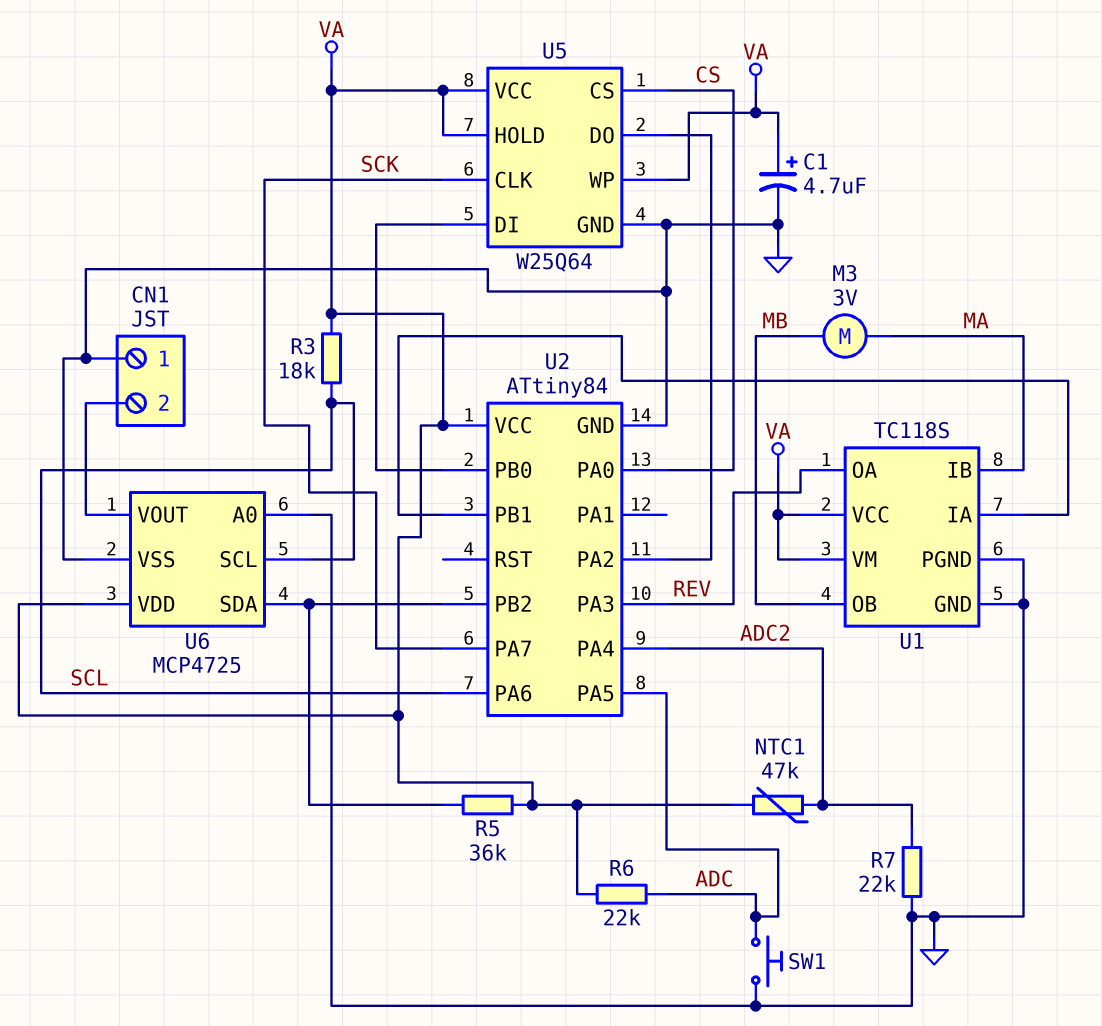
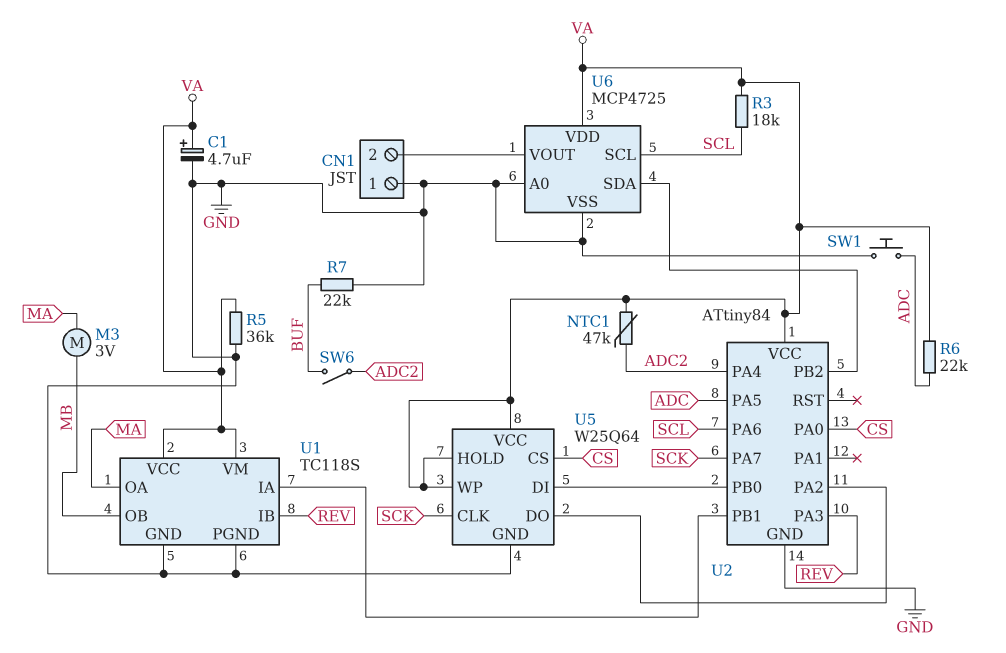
R5: 36k (U2/PB2, VA) -> 36k (GND, VA)
R7: 22k (ADC2, GND) -> 22k (BUF, GND)
SW6: none -> switch (ADC2, BUF)
U1 pin IB: MA -> REV
U1 pin OA: REV -> MA

